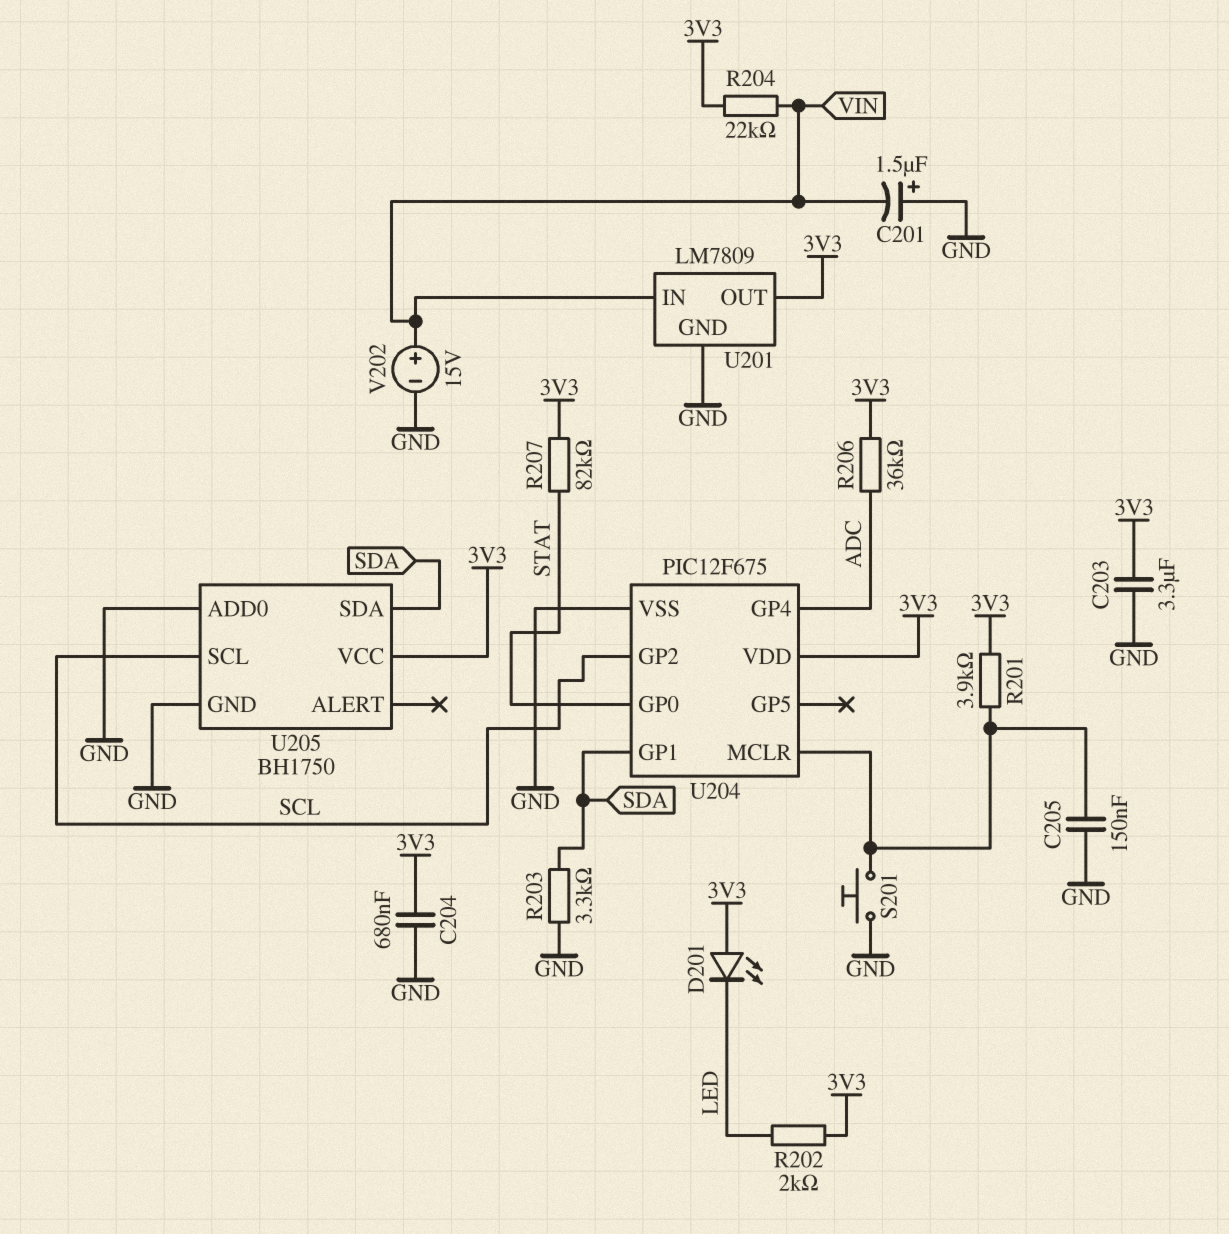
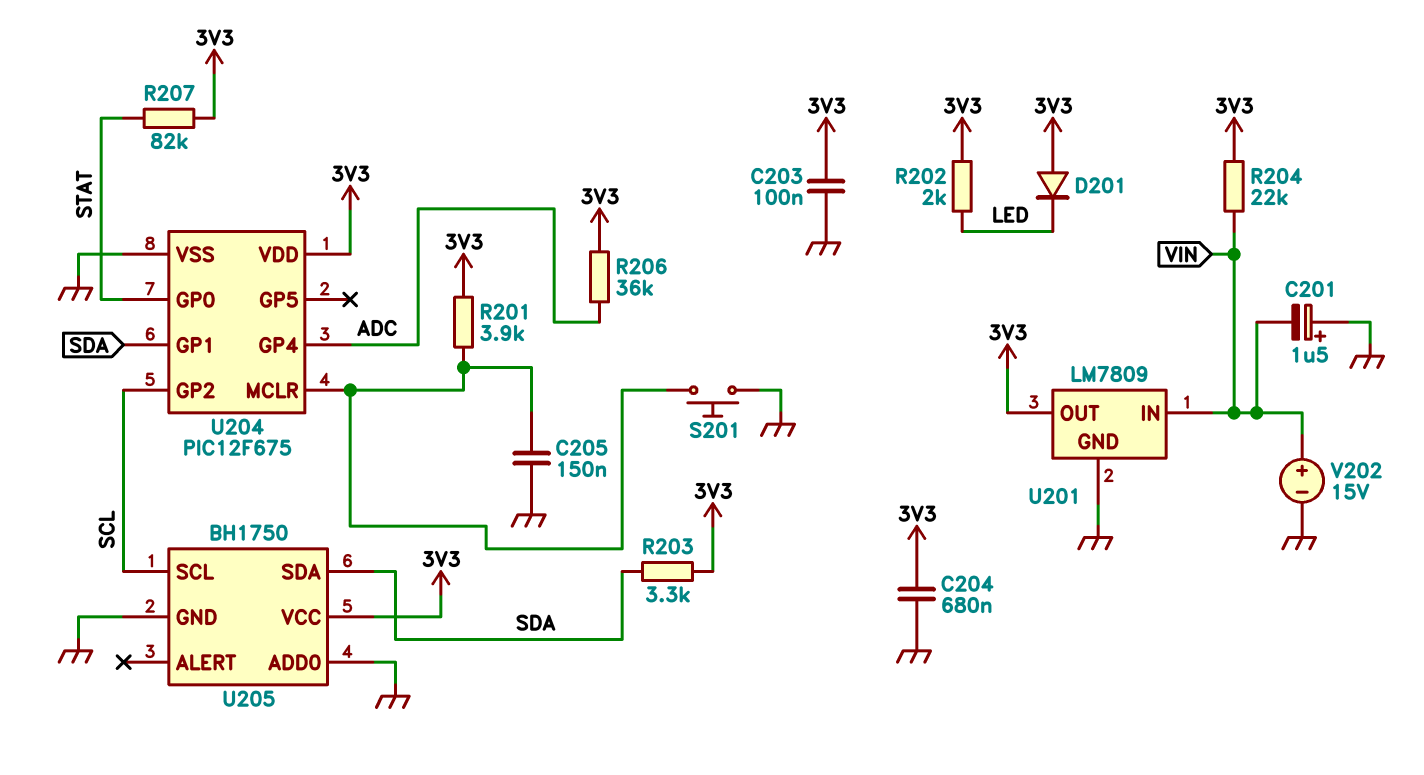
C203: 3.3uF (3V3, GND) -> 100nF (3V3, GND)
D201: LED (A 3V3, K LED) -> diode (A 3V3, K LED)
R203: 3.3k (GND, SDA) -> 3.3k (3V3, SDA)

